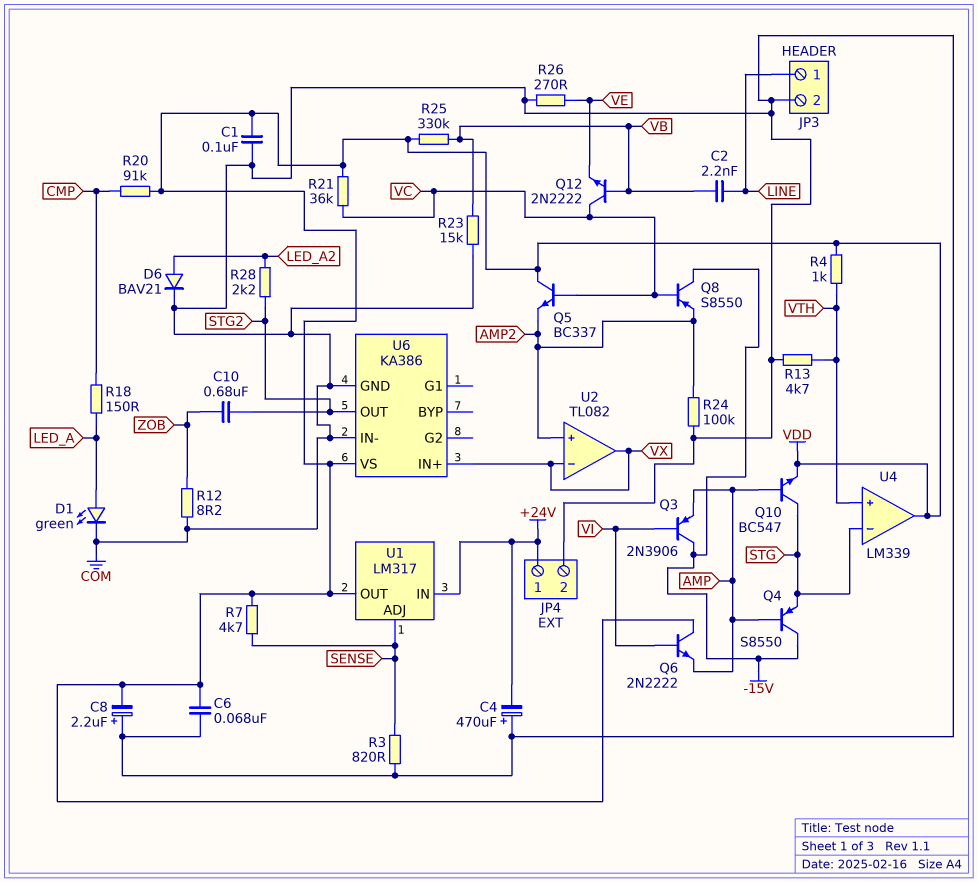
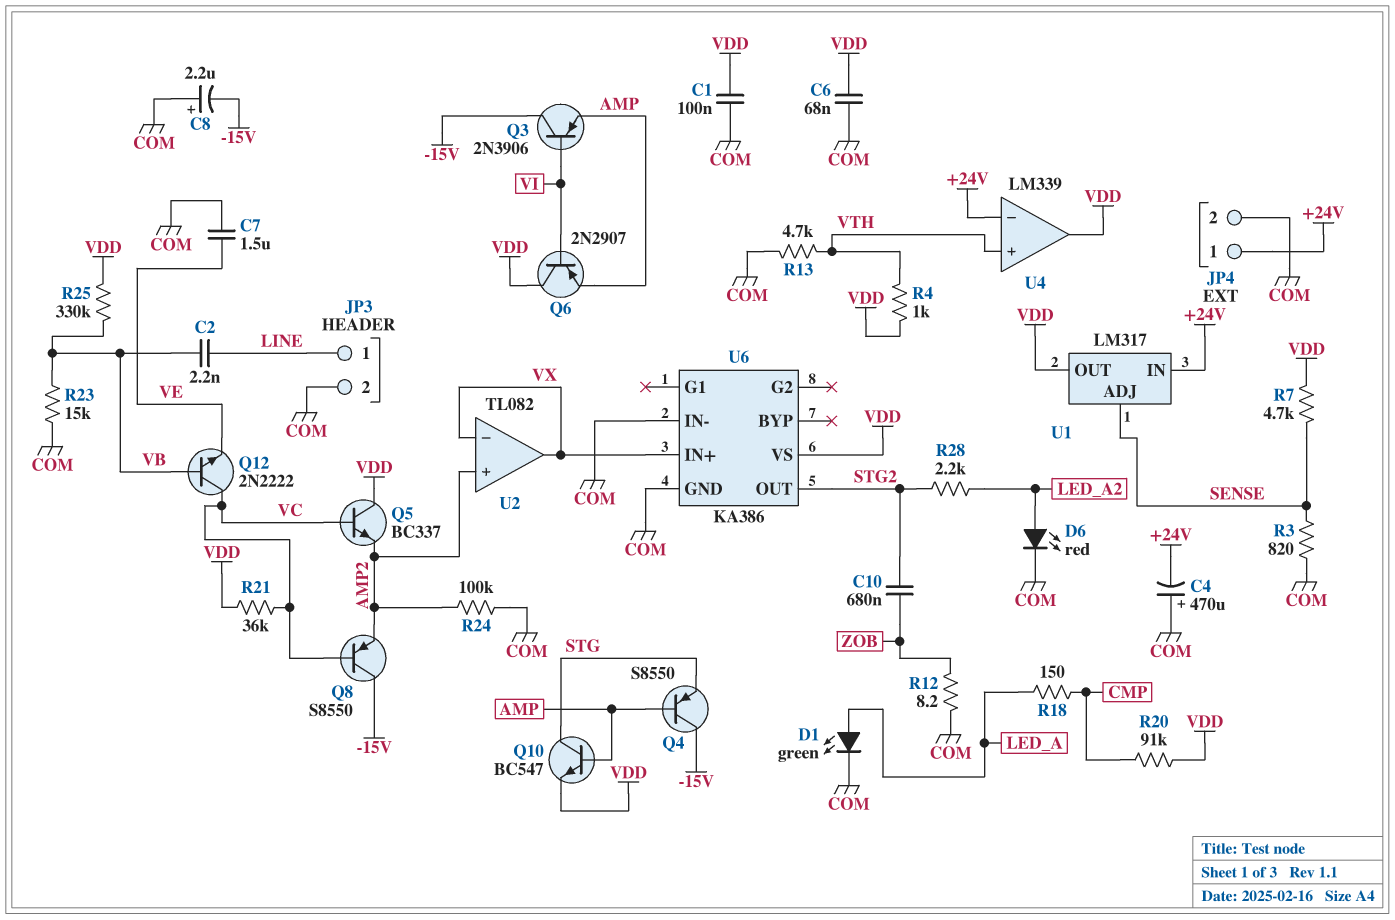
C7: none -> 1.5uF (COM, VE)
C8: 2.2uF (plus COM, minus VDD) -> 2.2uF (plus COM, minus -15V)
D6: diode BAV21 (A LED_A2, K COM) -> LED red (A LED_A2, K COM)
Q6: NPN 2N2222 (B VI, C VDD, E AMP) -> PNP 2N2907 (B VI, C VDD, E AMP)
R26: 270 (COM, VE) -> none
U4 pin in-: STG -> +24V

